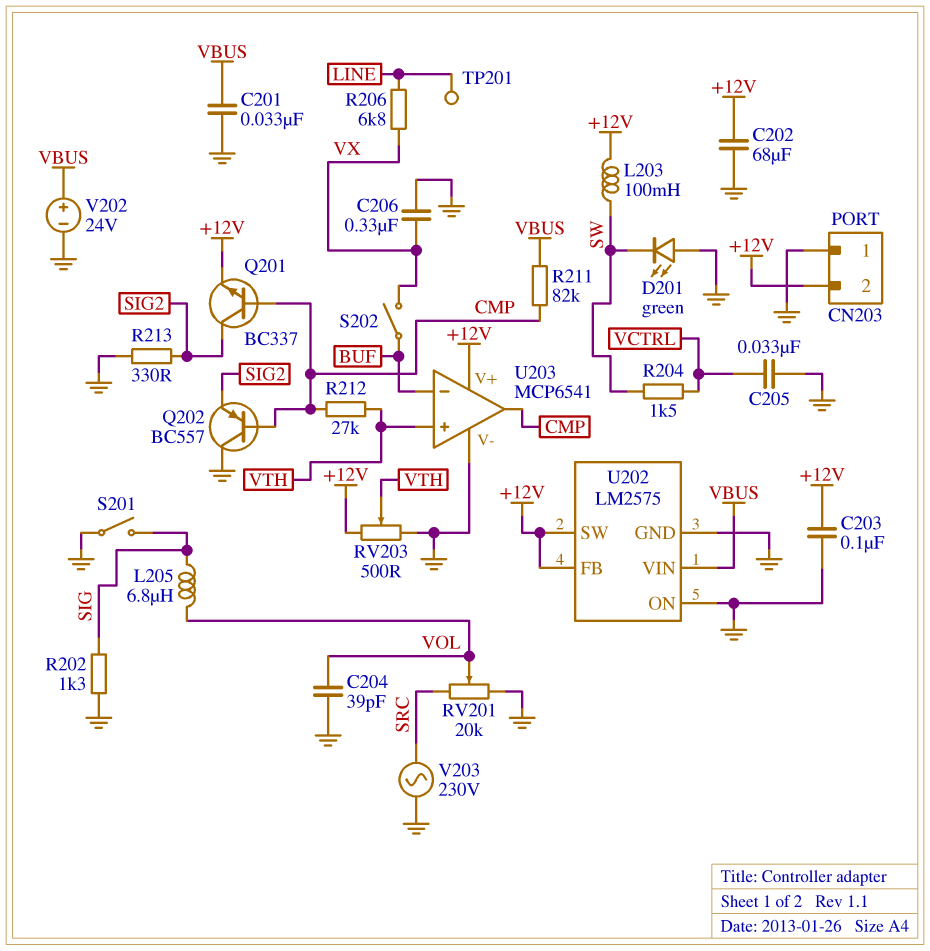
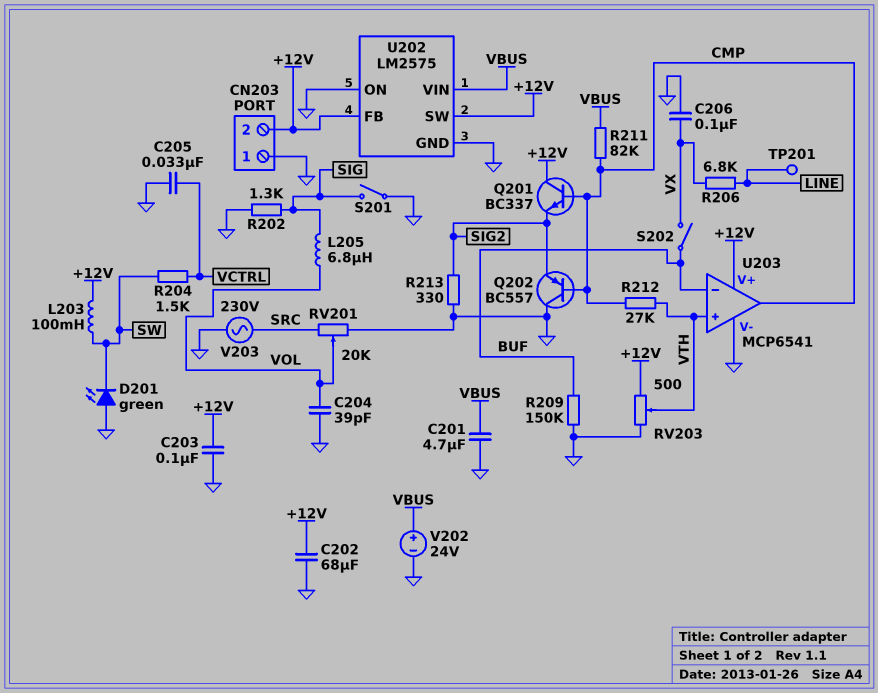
C201: 33nF (GND, VBUS) -> 4.7uF (GND, VBUS)
C206: 330nF (GND, VX) -> 100nF (GND, VX)
Q201: NPN BC337 (B CMP, C SIG2, E +12V) -> NPN BC337 (B CMP, C +12V, E SIG2)
R209: none -> 150k (BUF, GND)

